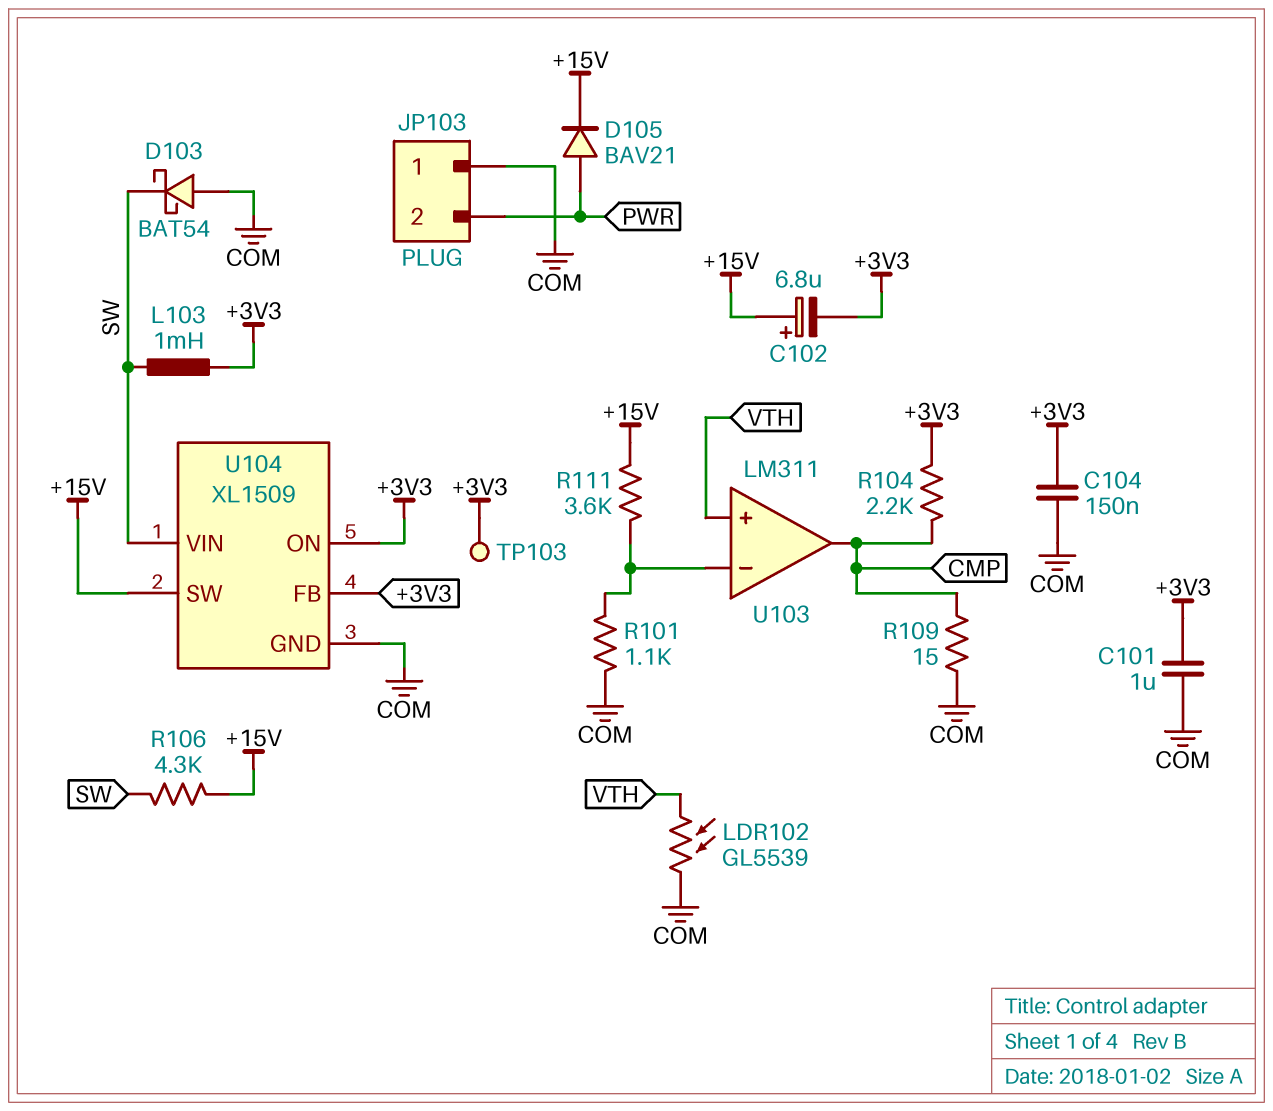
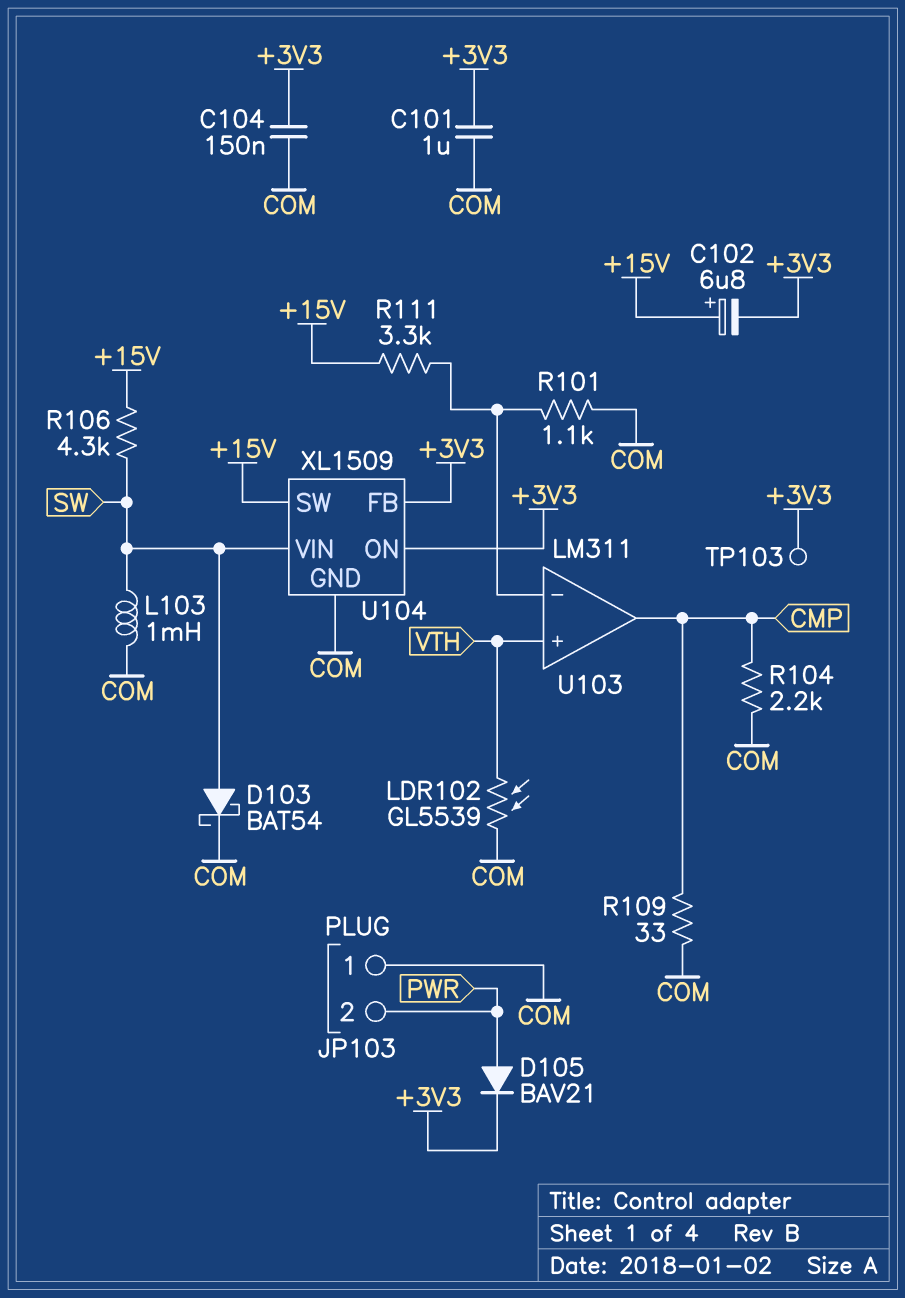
D103: schottky BAT54 (A COM, K SW) -> schottky BAT54 (A SW, K COM)
D105: diode BAV21 (A PWR, K +15V) -> diode BAV21 (A PWR, K +3V3)
L103: 1mH (+3V3, SW) -> 1mH (COM, SW)
R104: 2.2k (+3V3, CMP) -> 2.2k (CMP, COM)
R109: 15 (CMP, COM) -> 33 (CMP, COM)
R111: 3.6k (+15V, U103/in-) -> 3.3k (+15V, U103/in-)

